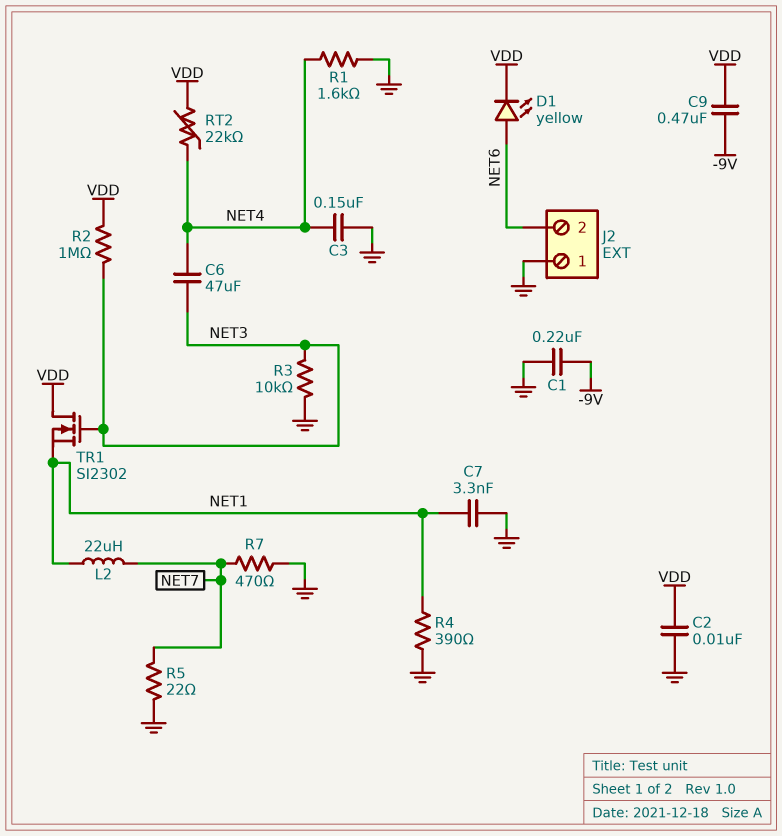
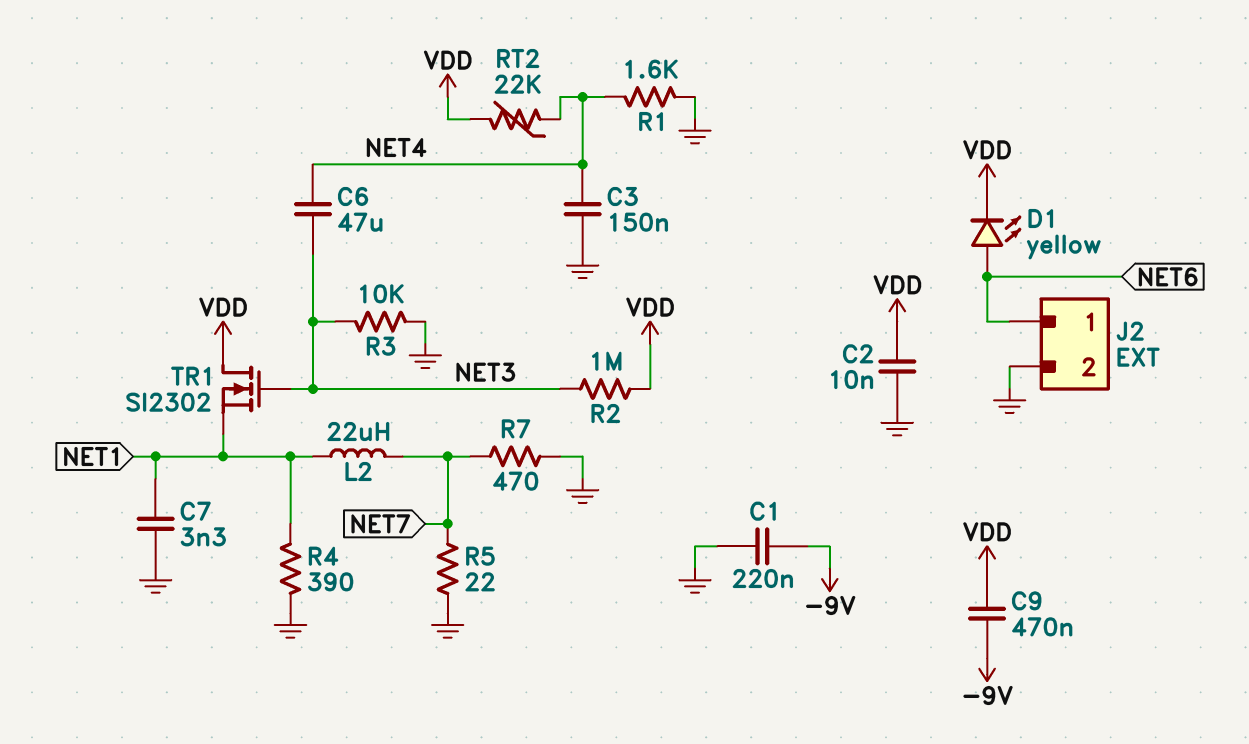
J2 pin 1: GND -> NET6
J2 pin 2: NET6 -> GND

